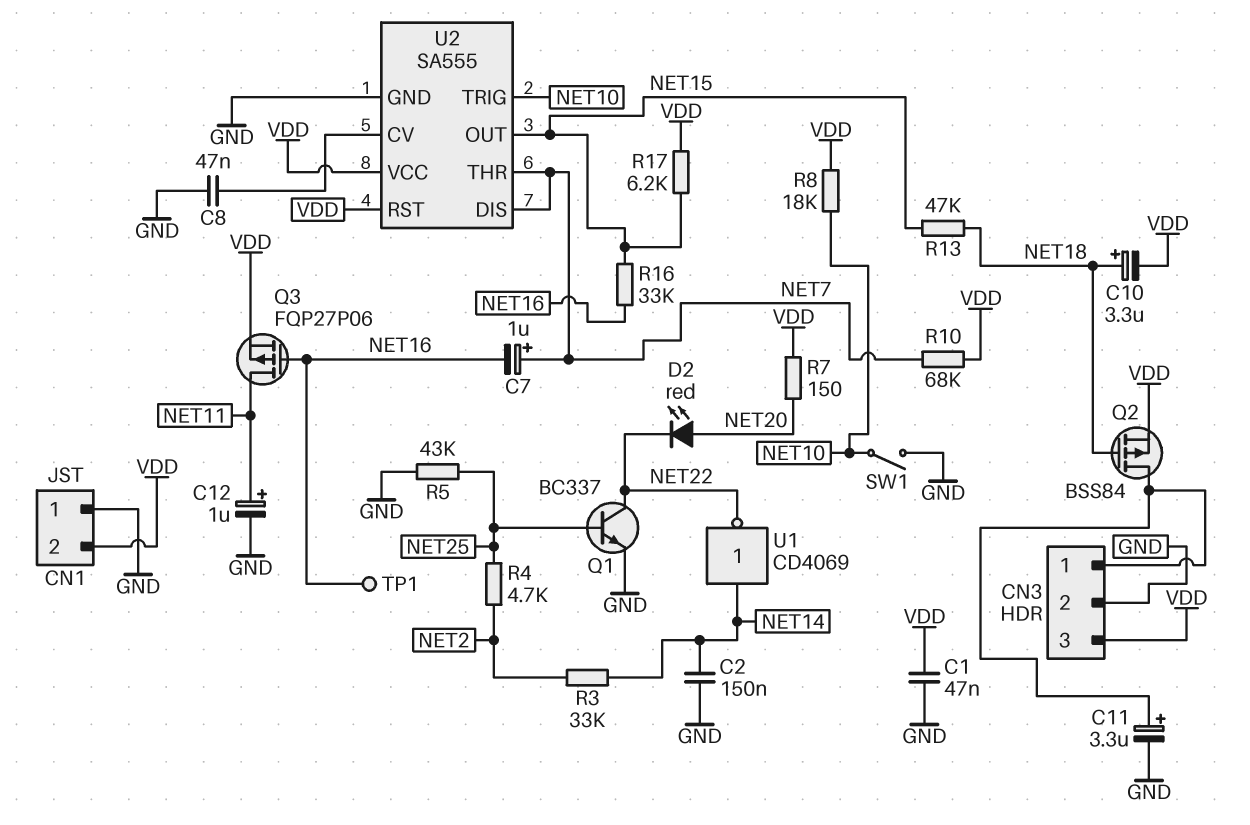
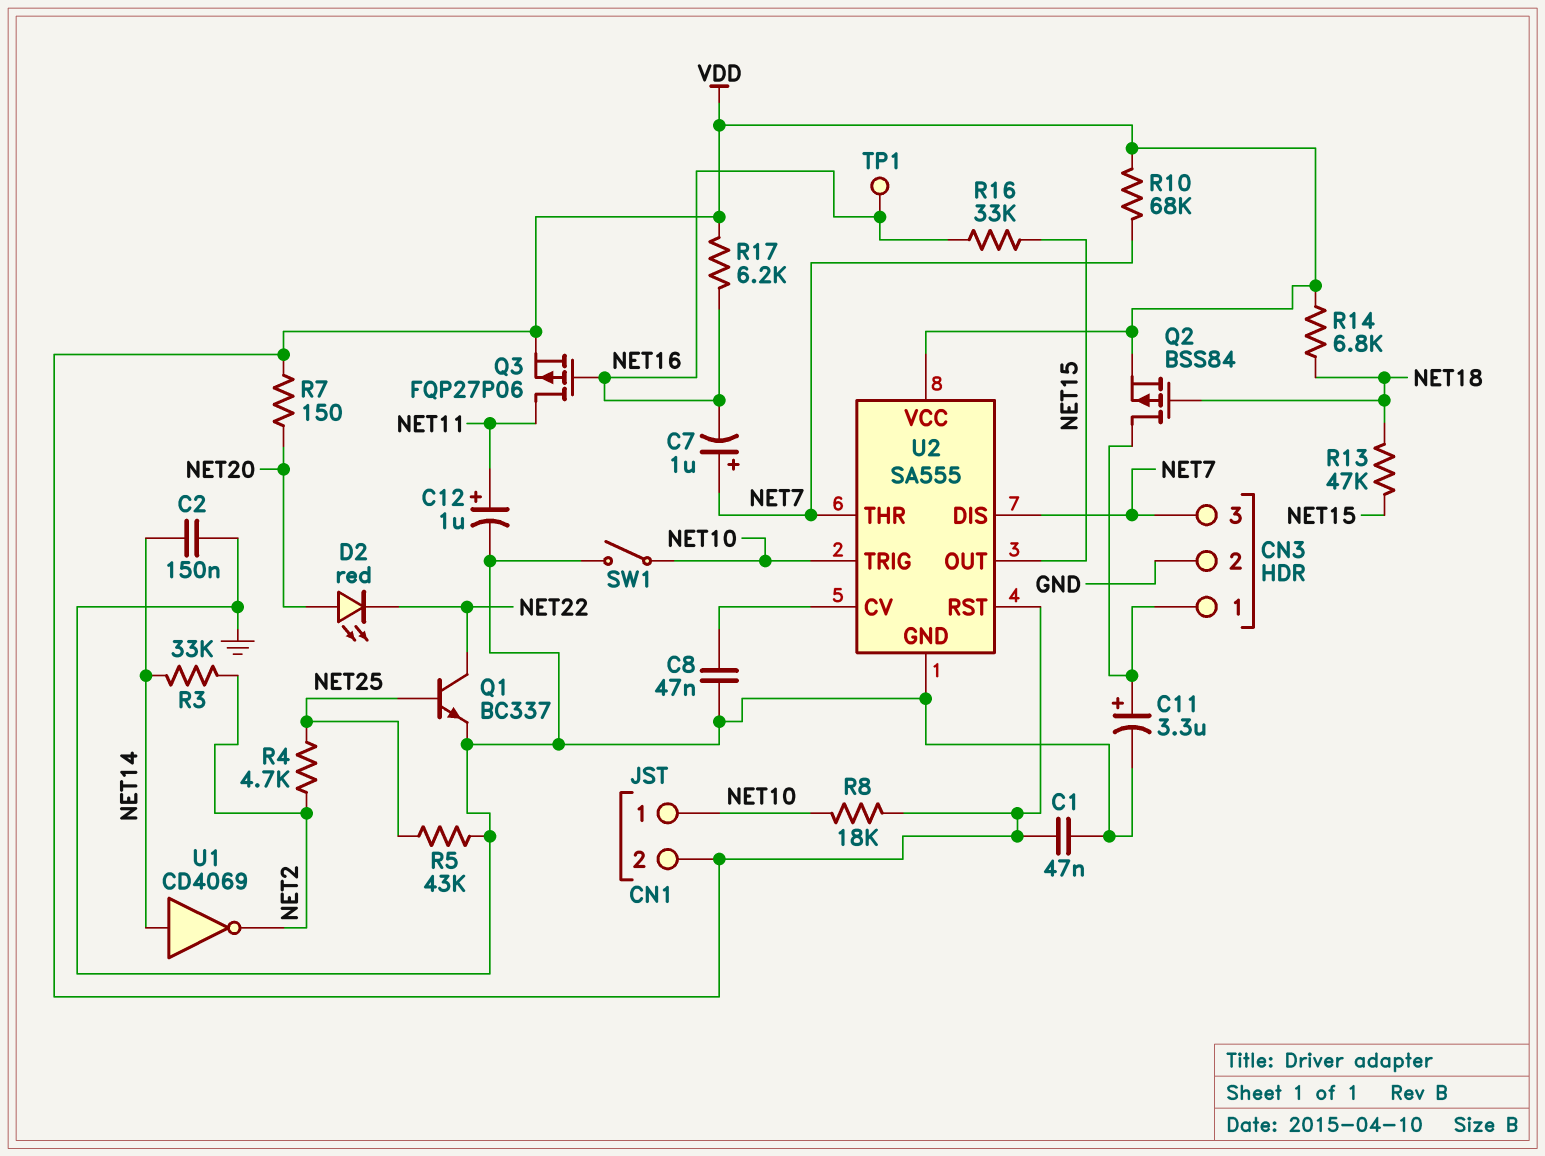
C10: 3.3uF (plus NET18, minus VDD) -> none
CN1 pin 1: GND -> NET10
CN3 pin 3: VDD -> NET7
R14: none -> 6.8k (NET18, VDD)
R17: 6.2k (NET15, VDD) -> 6.2k (NET16, VDD)
U1: NOT CD4069 (in NET14, out NET22) -> NOT CD4069 (in NET14, out NET2)

